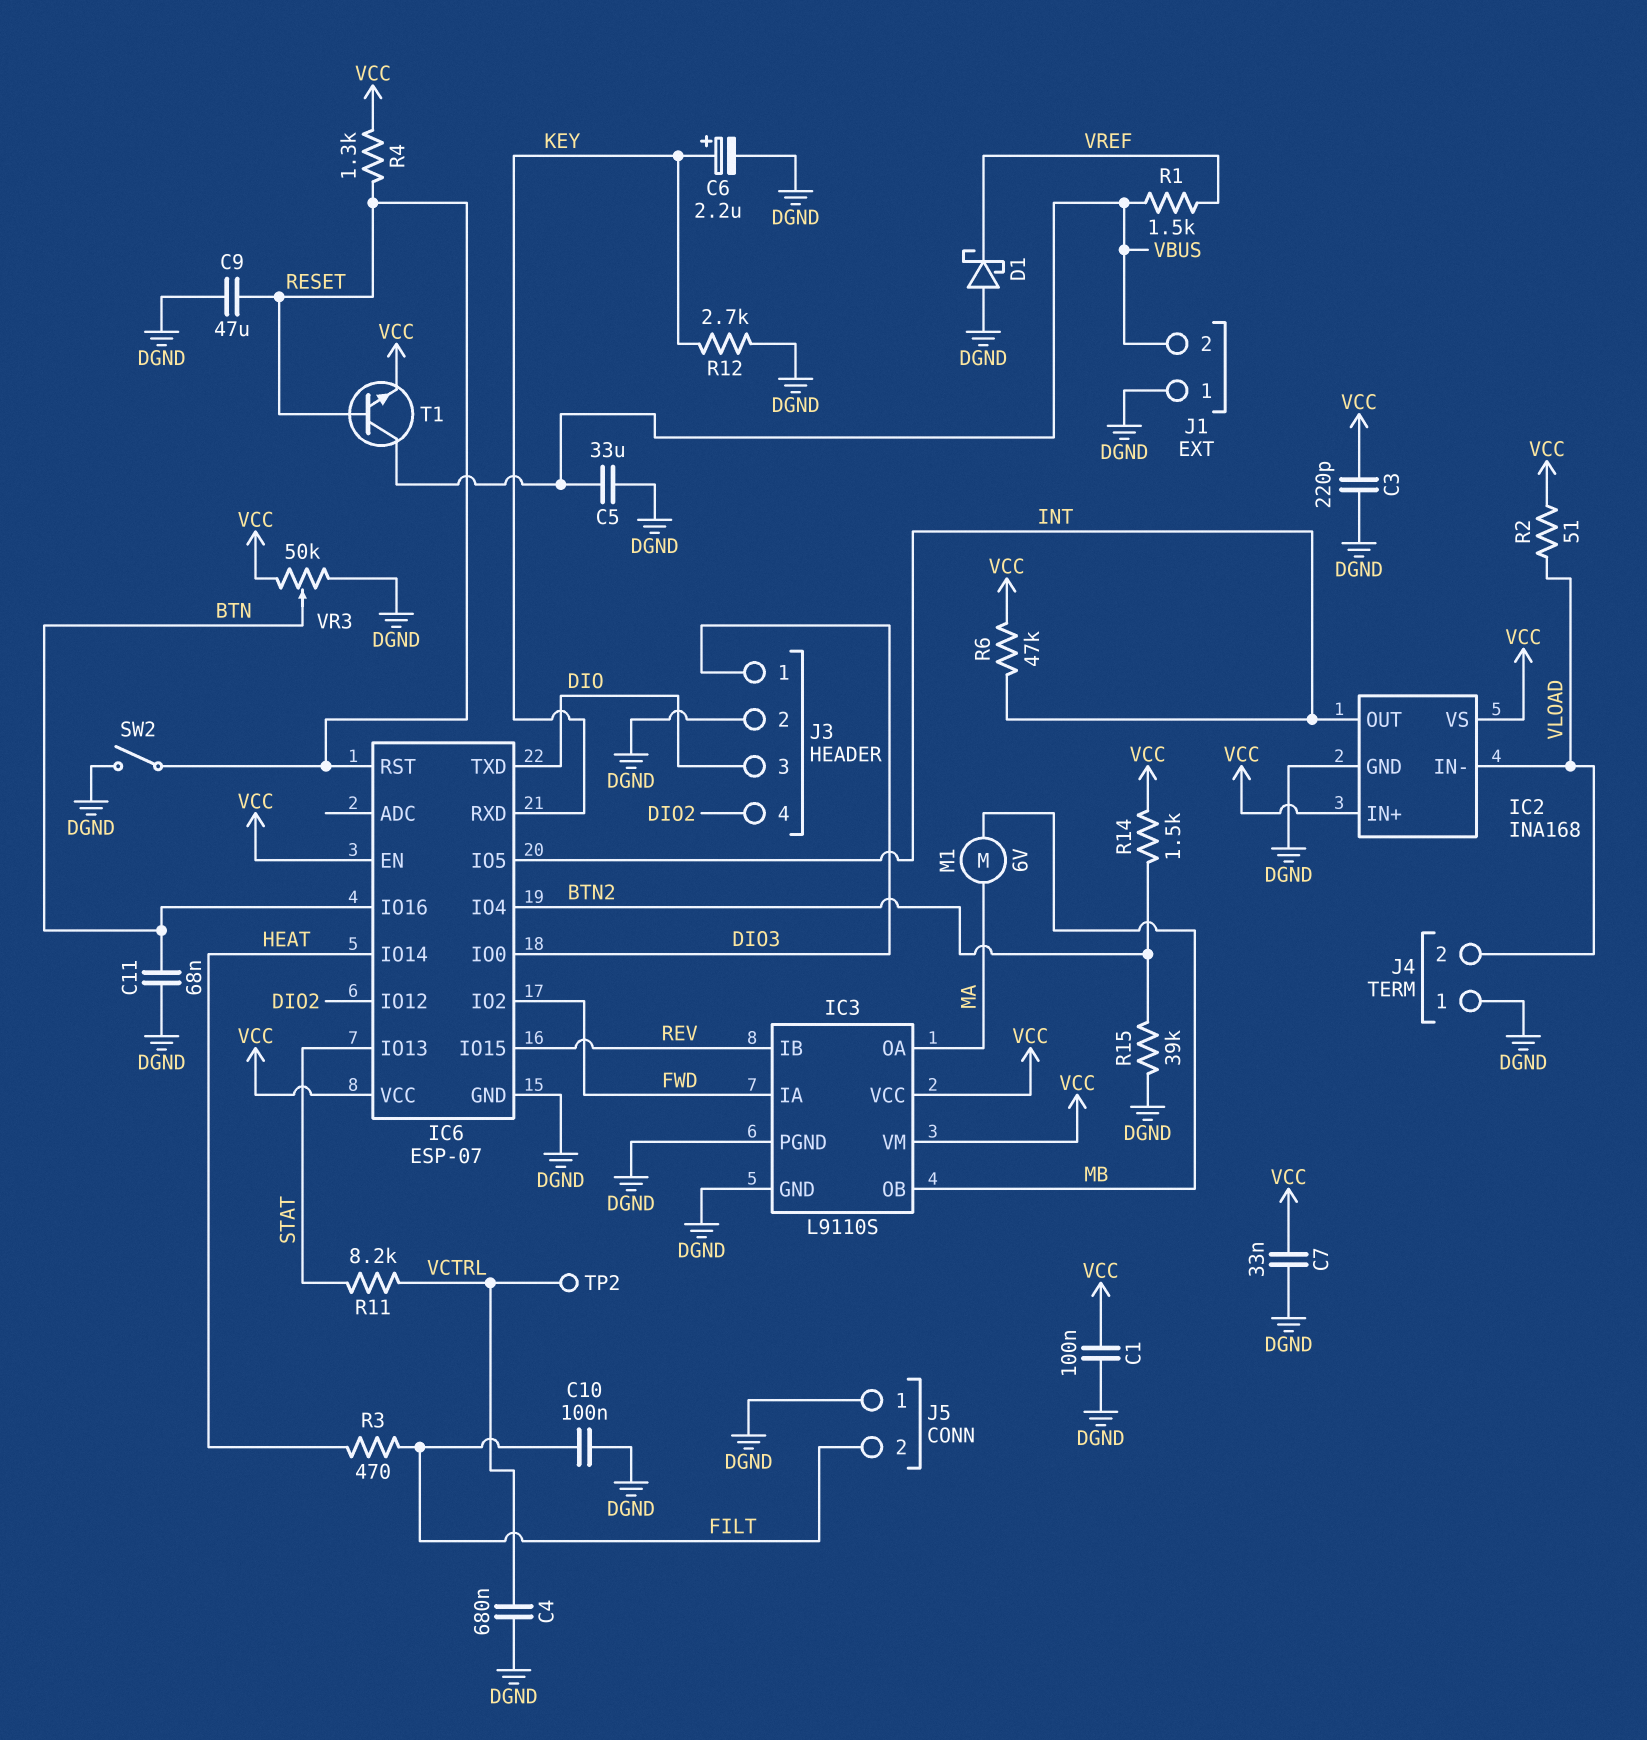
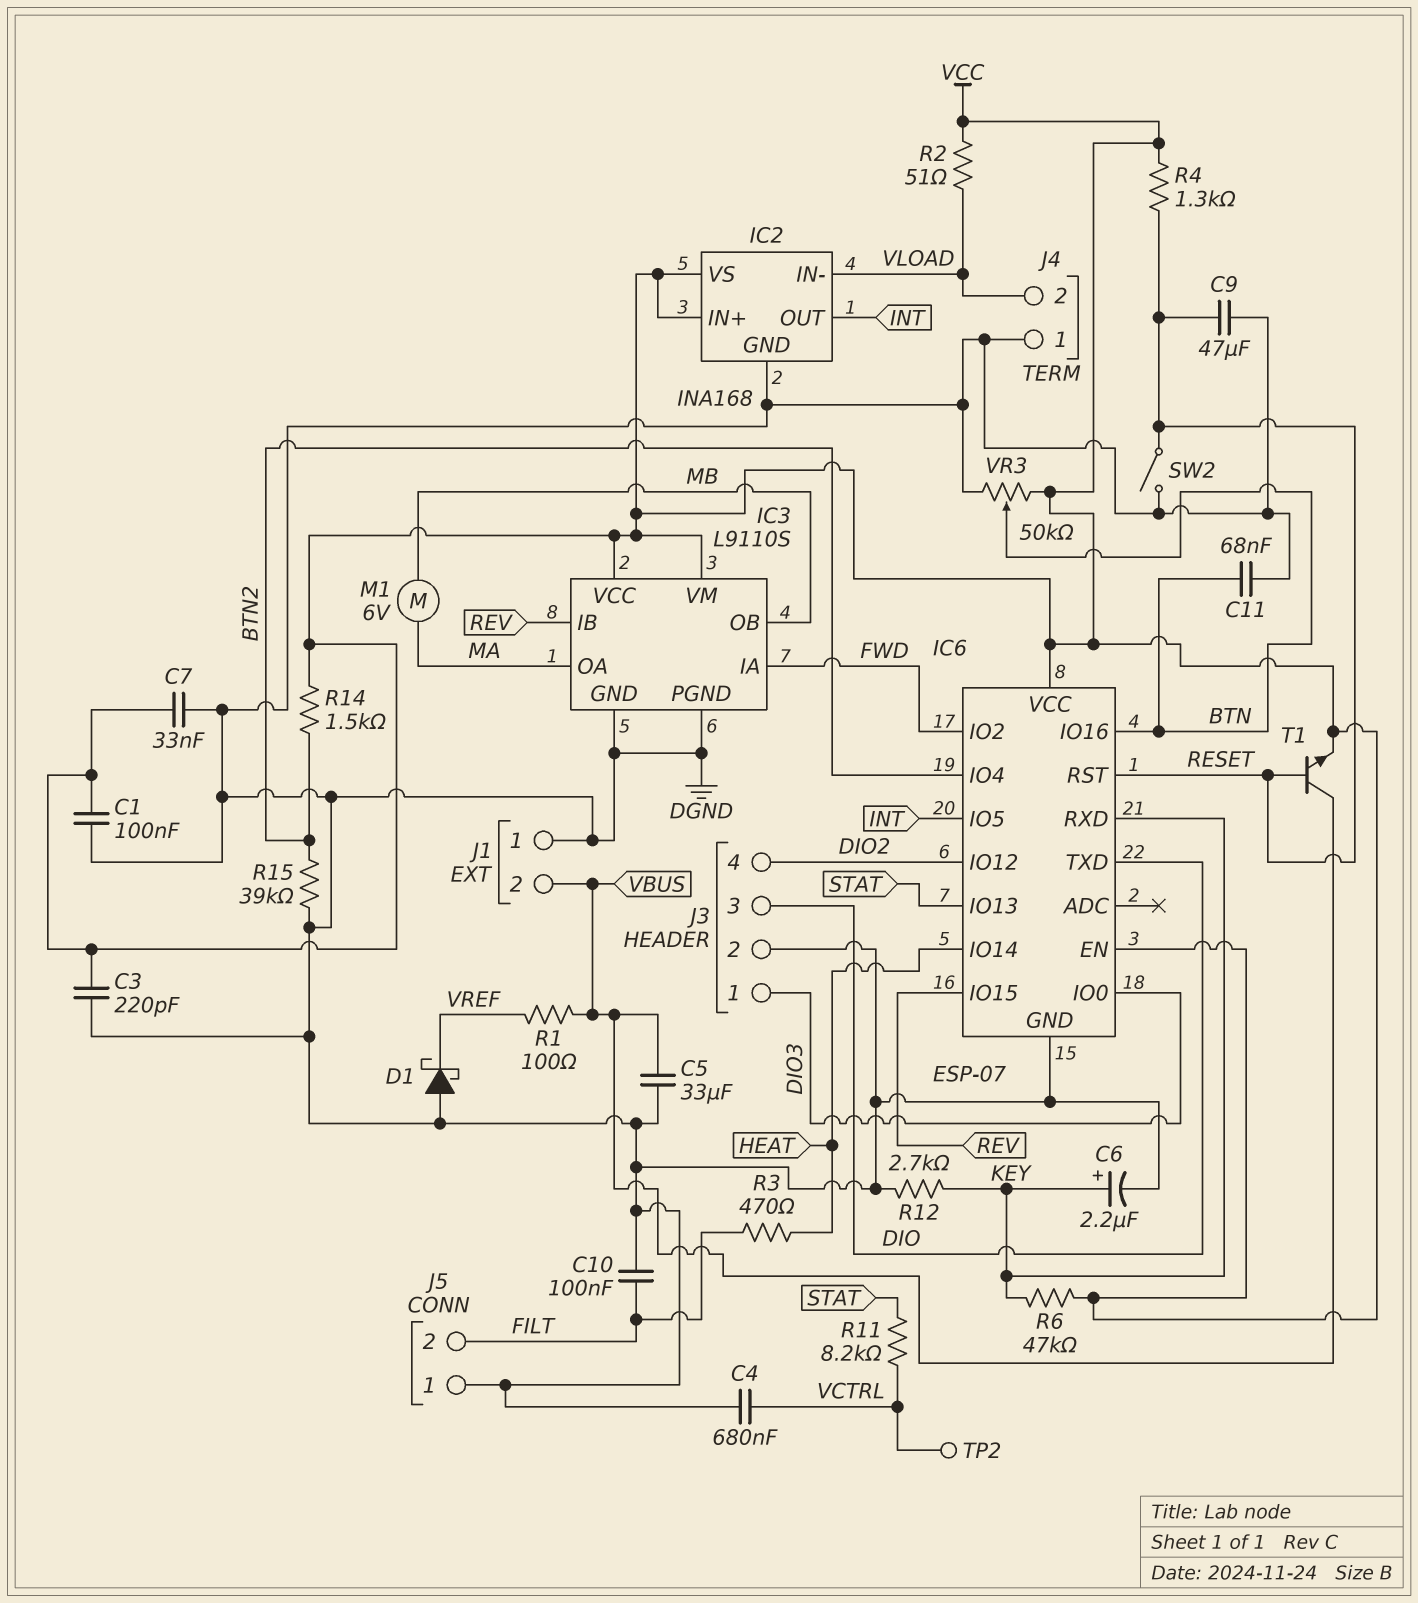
R1: 1.5k (VBUS, VREF) -> 100 (VBUS, VREF)
R6: 47k (INT, VCC) -> 47k (KEY, VCC)

